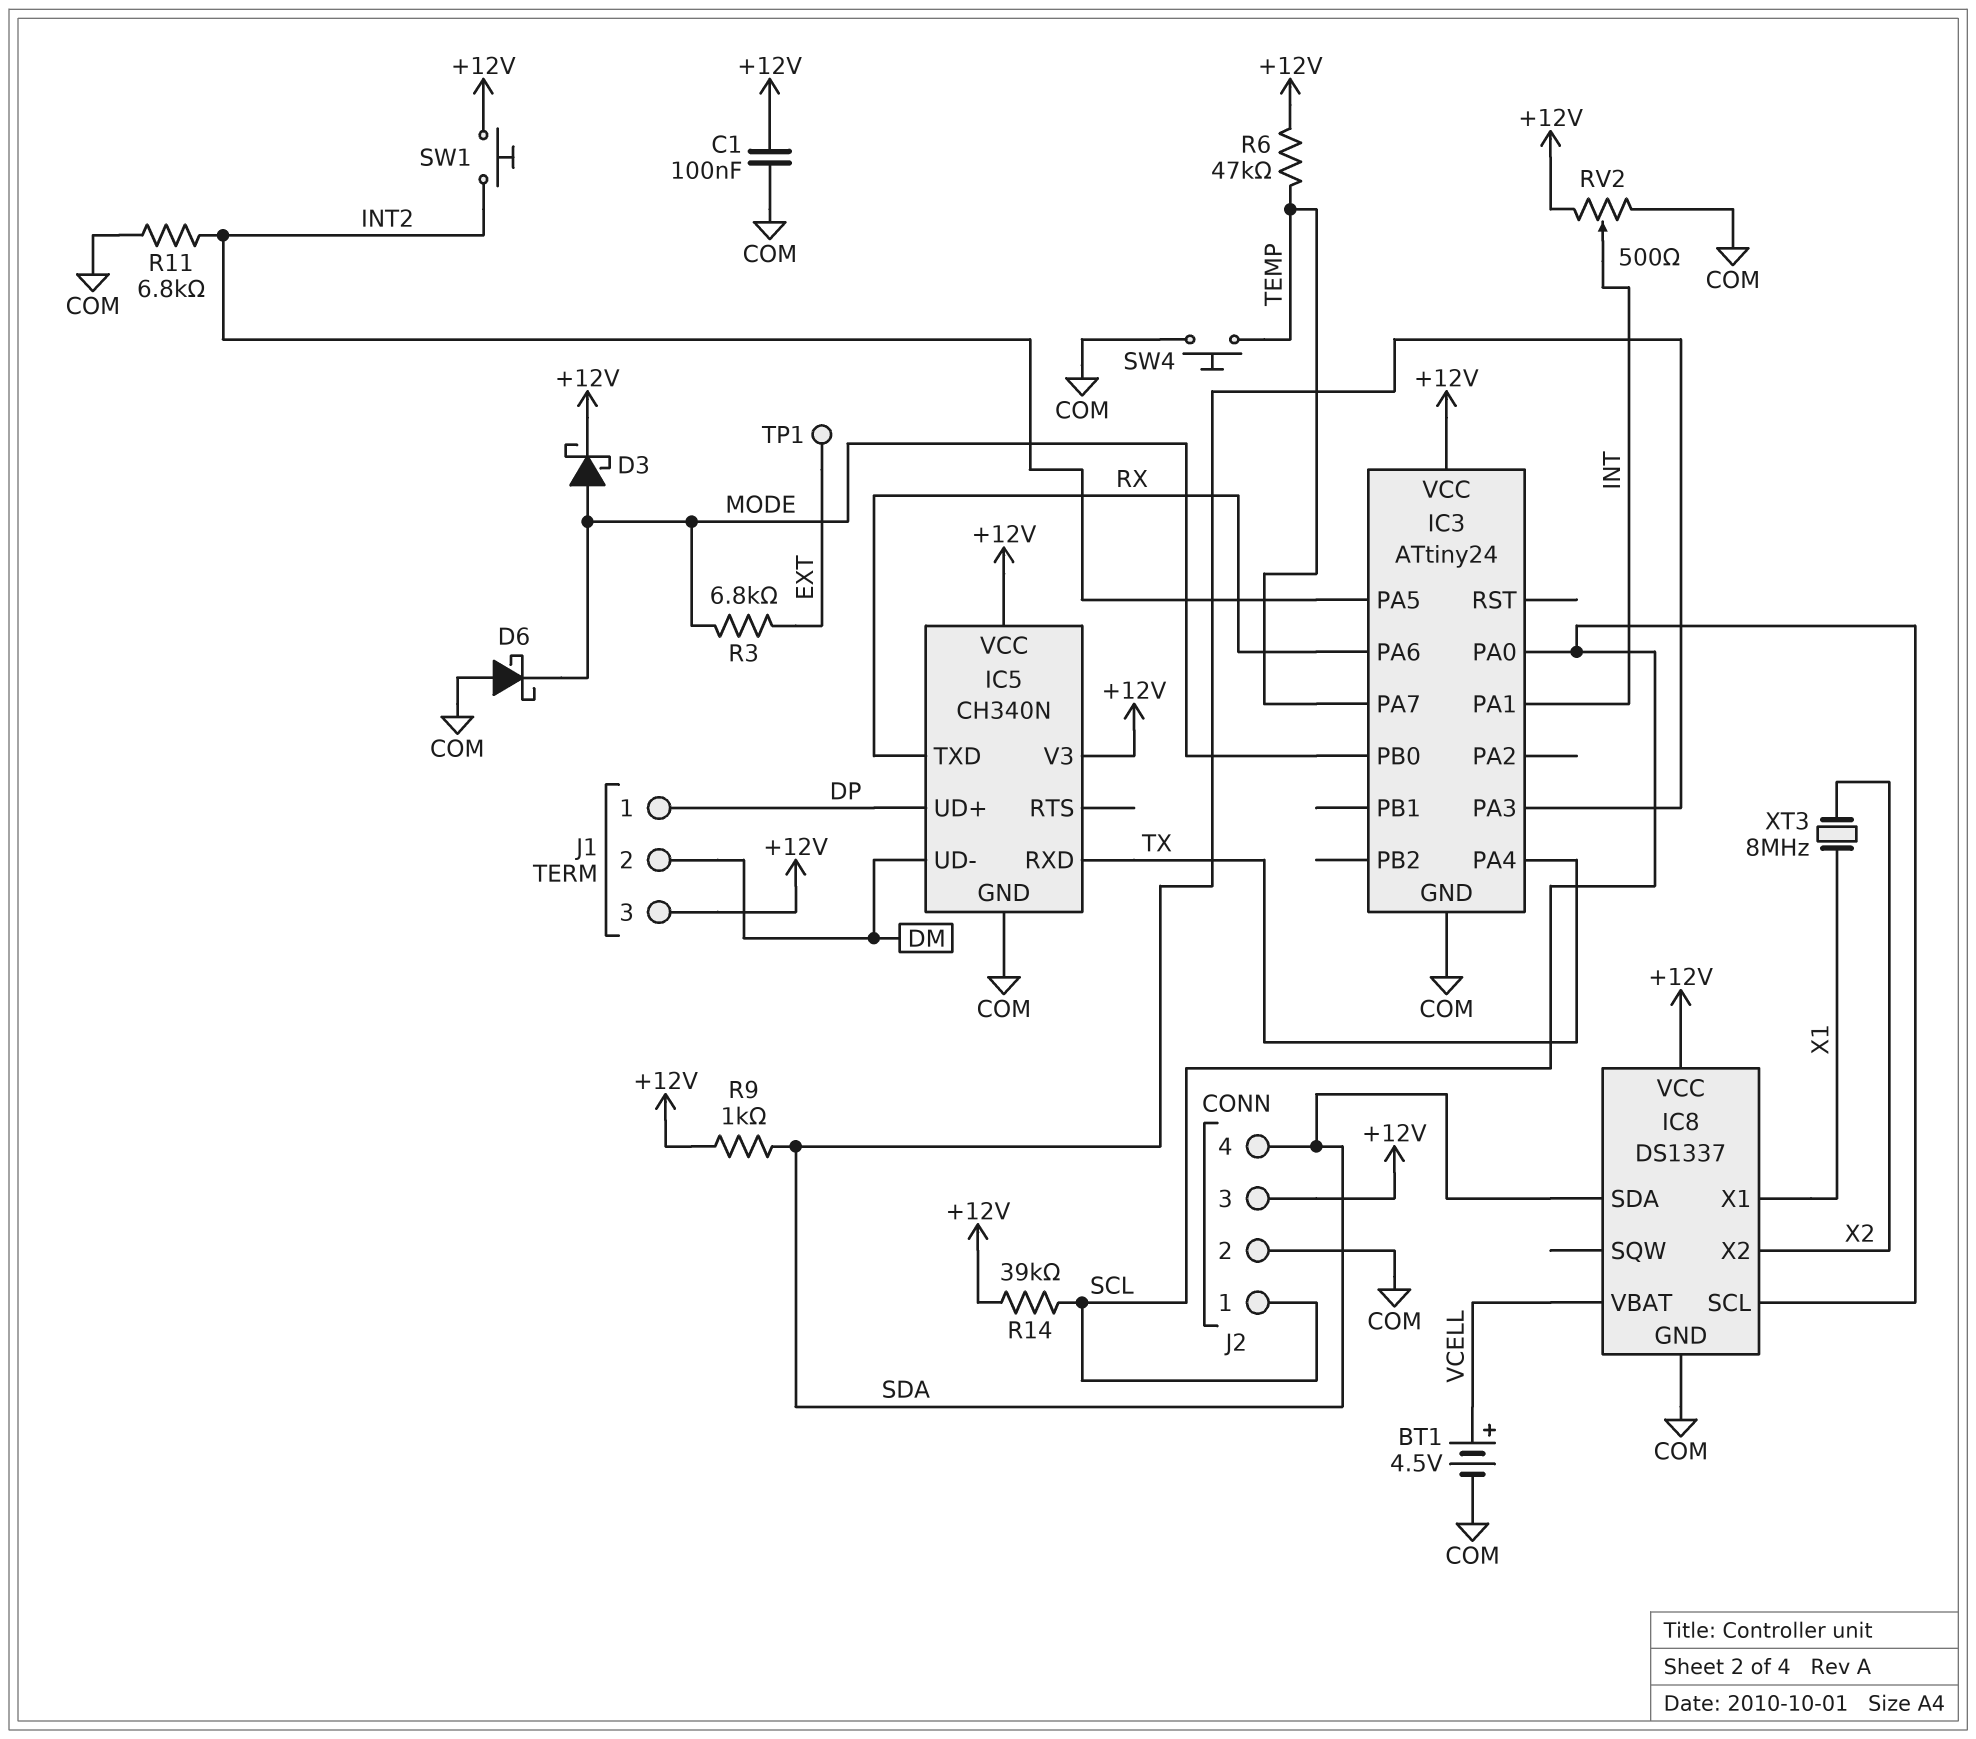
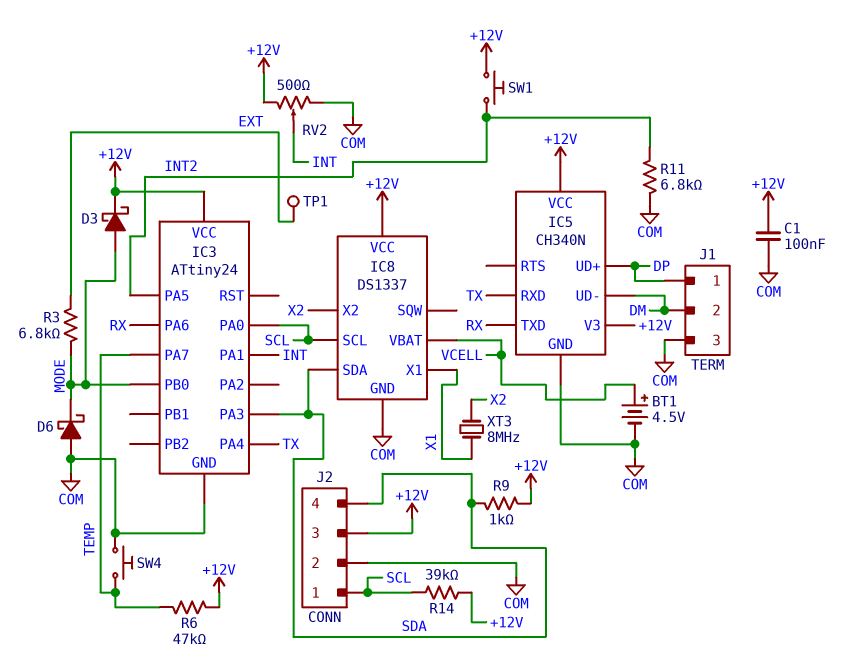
J1 pin 3: +12V -> COM

